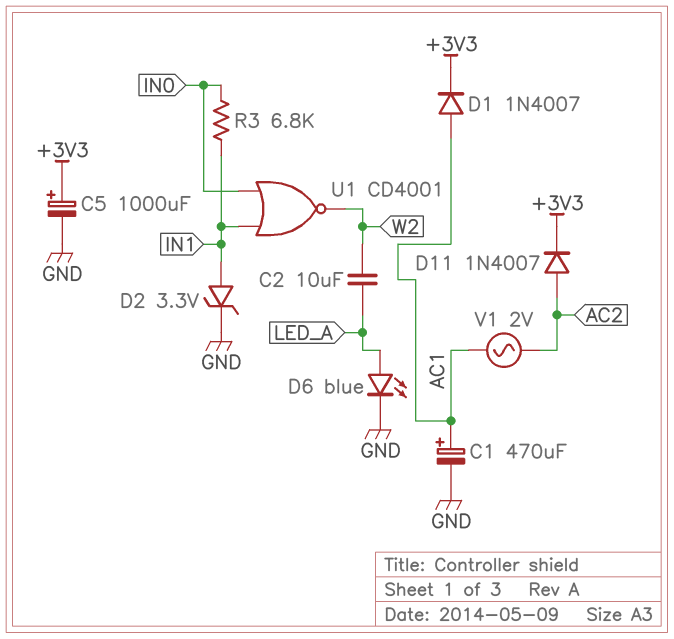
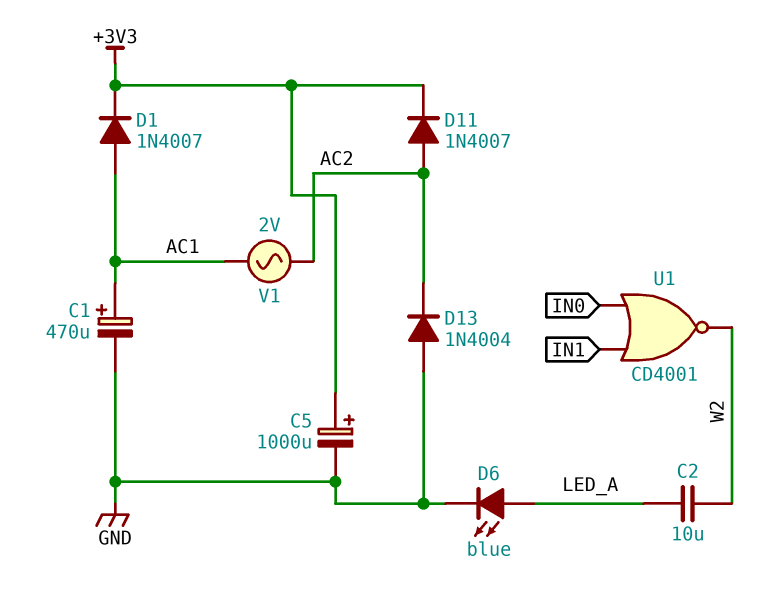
D2: zener 3.3V (A IN1, K GND) -> none
D13: none -> diode 1N4004 (A GND, K AC2)
R3: 6.8k (IN0, IN1) -> none

